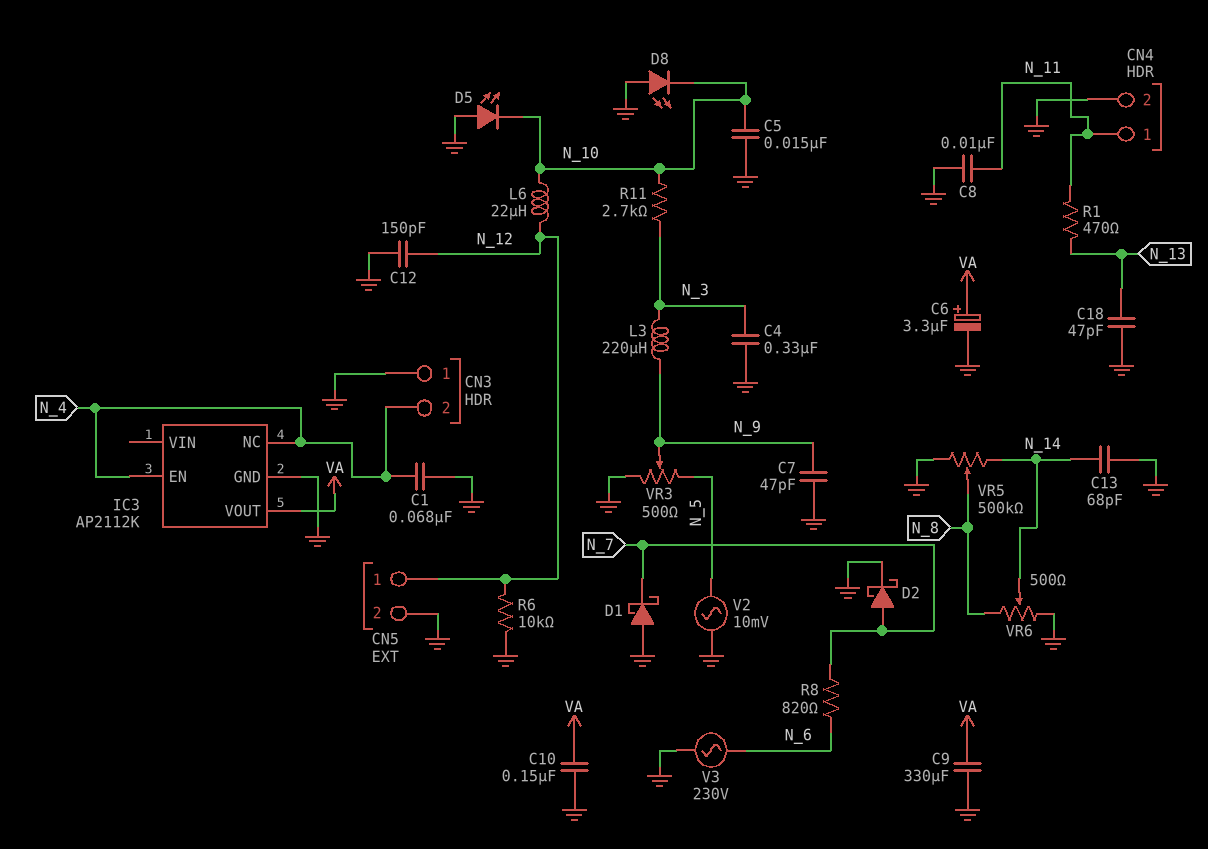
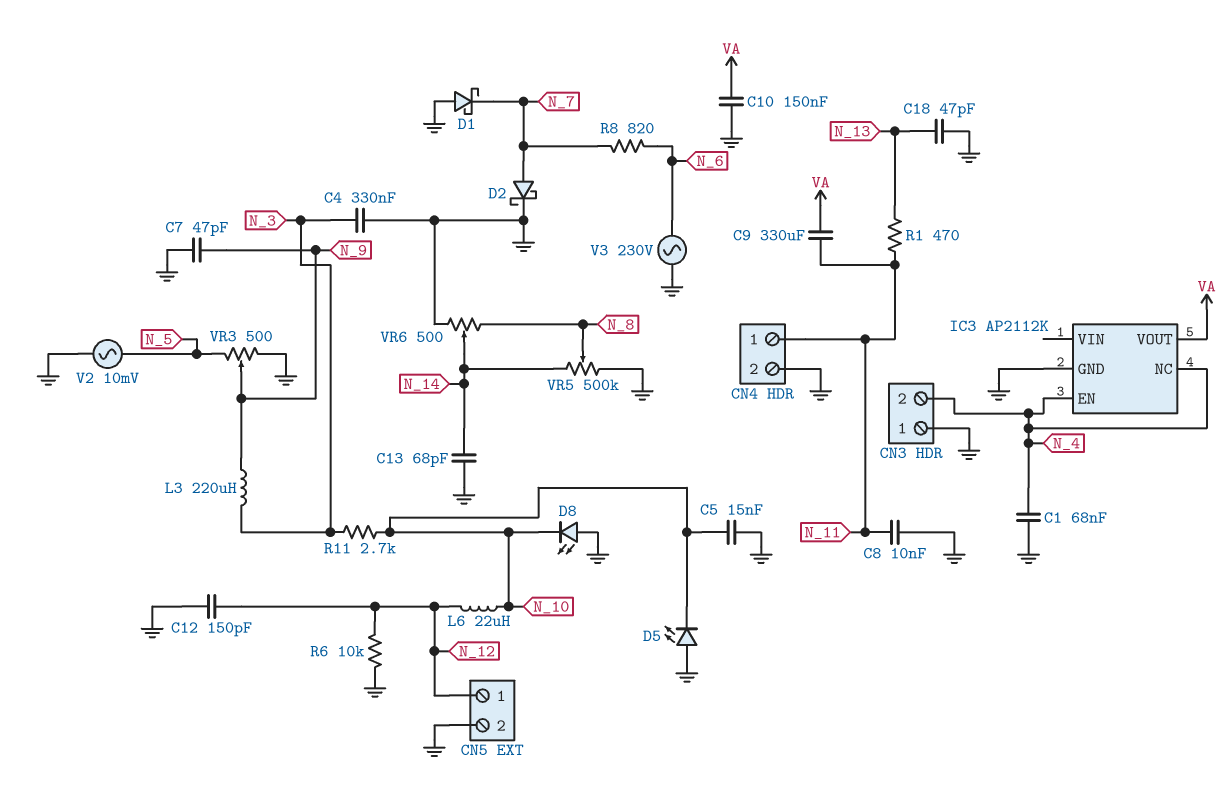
C6: 3.3uF (plus VA, minus GND) -> none
C9: 330uF (GND, VA) -> 330uF (N_11, VA)

